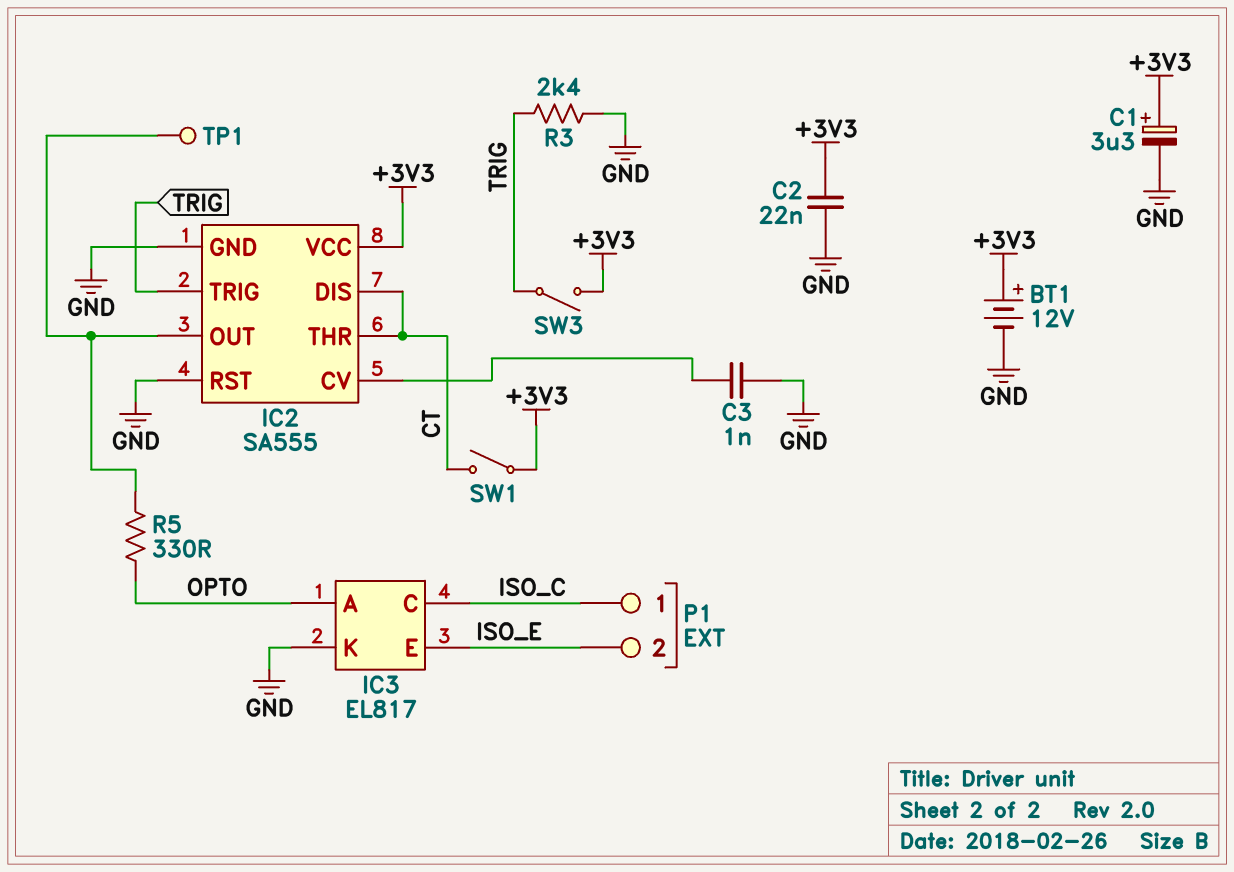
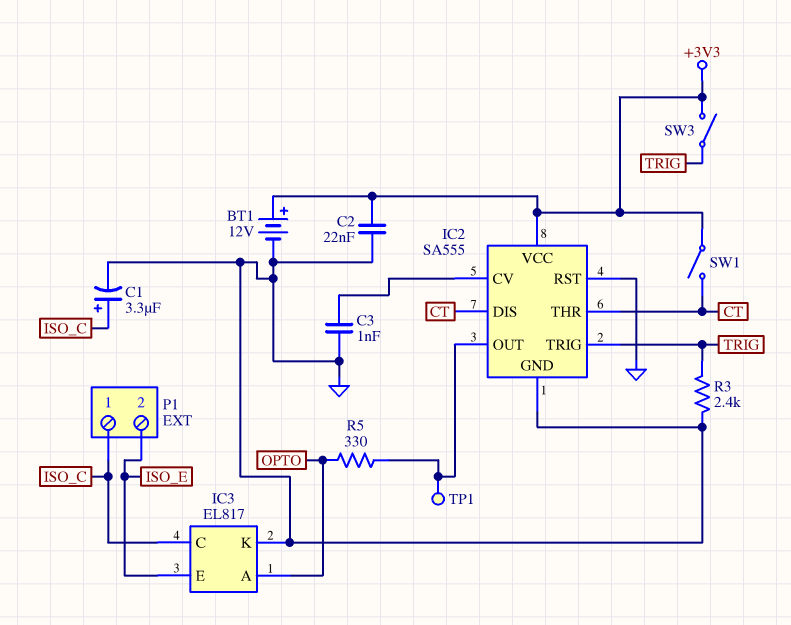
C1: 3.3uF (plus +3V3, minus GND) -> 3.3uF (plus ISO_C, minus GND)

